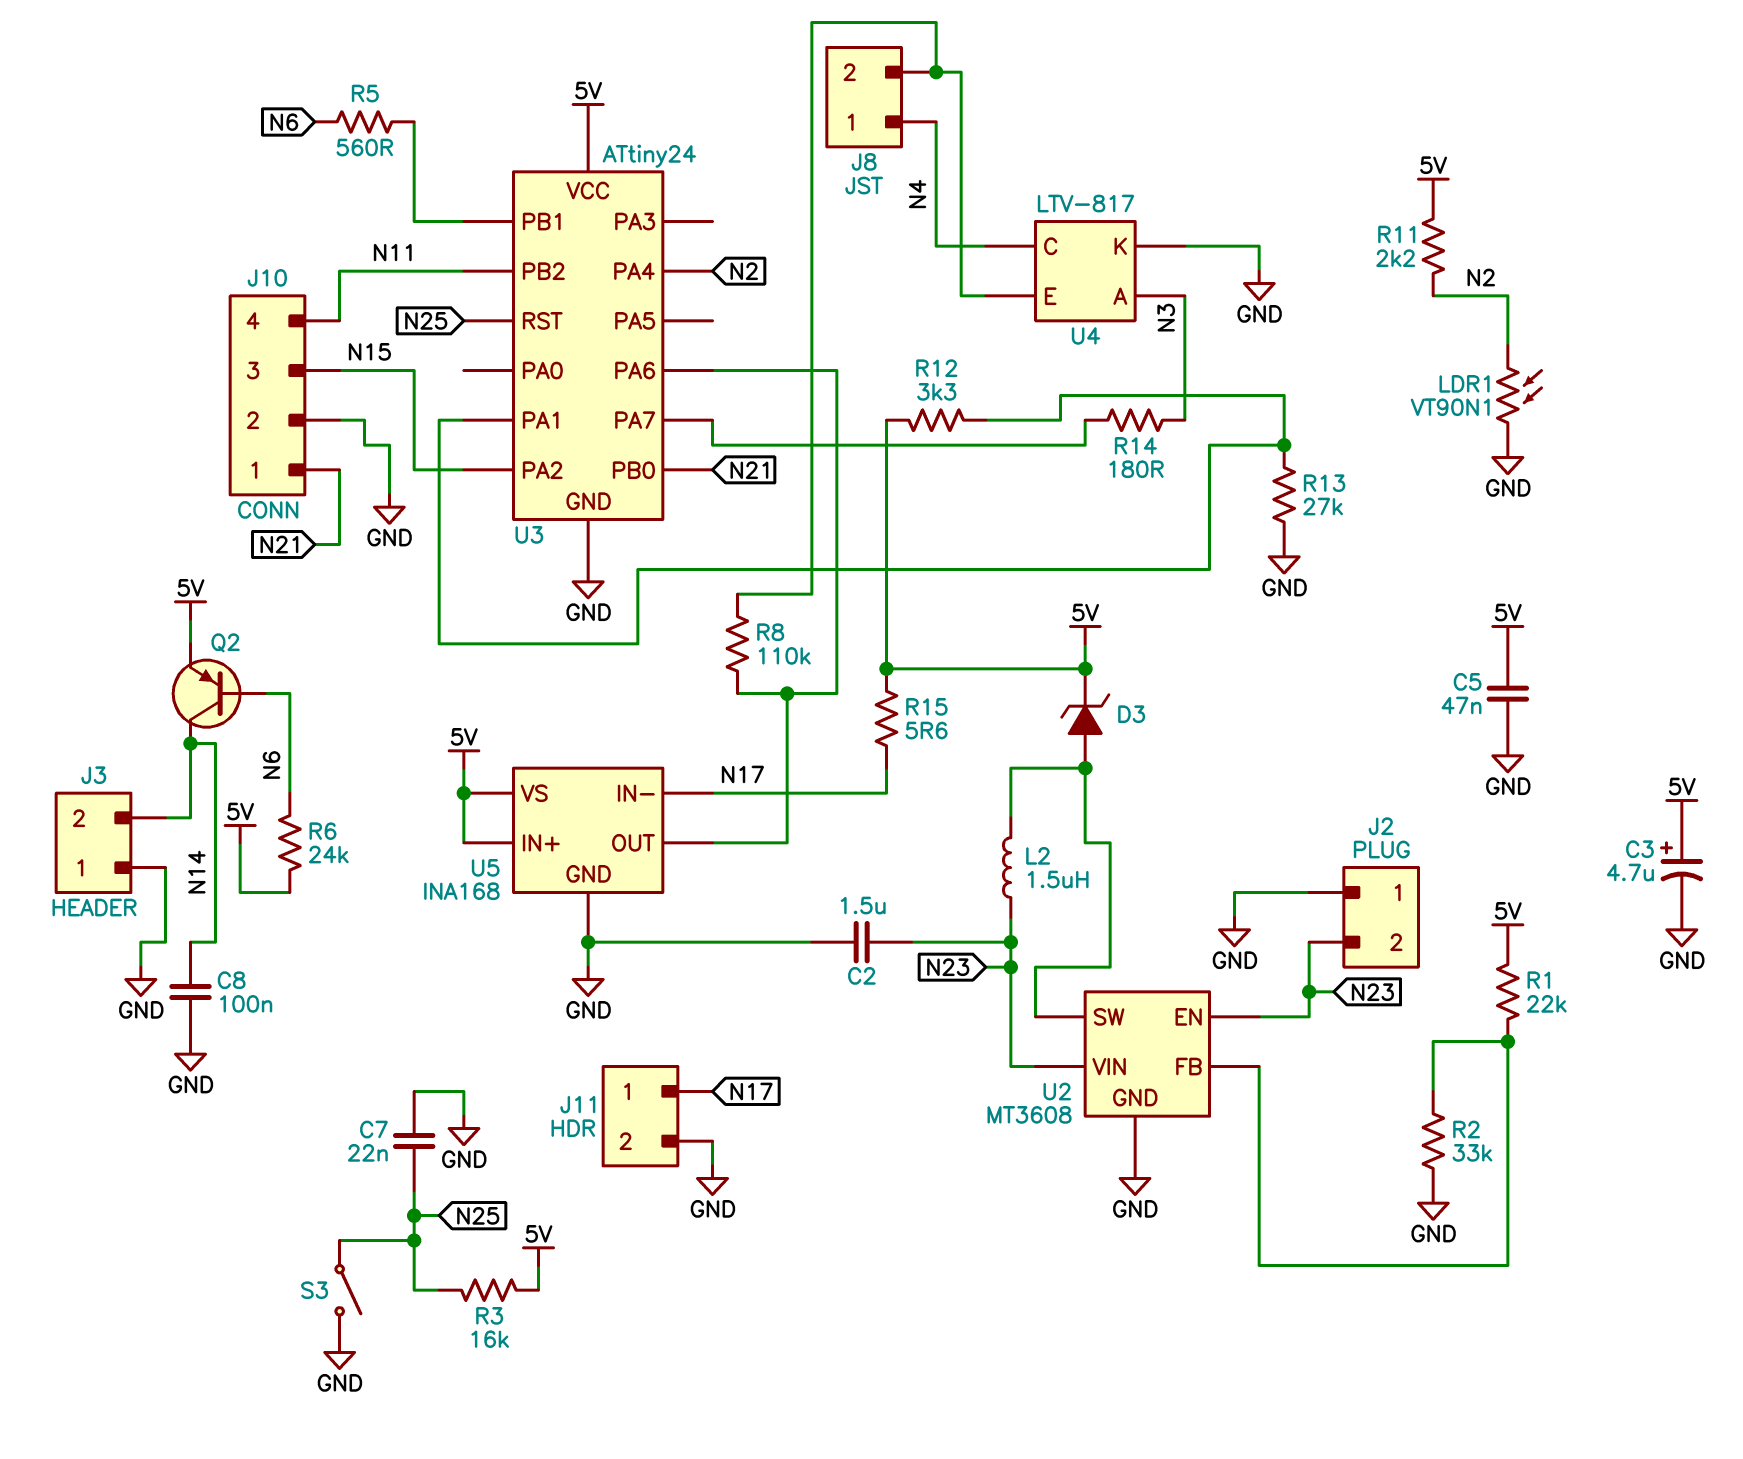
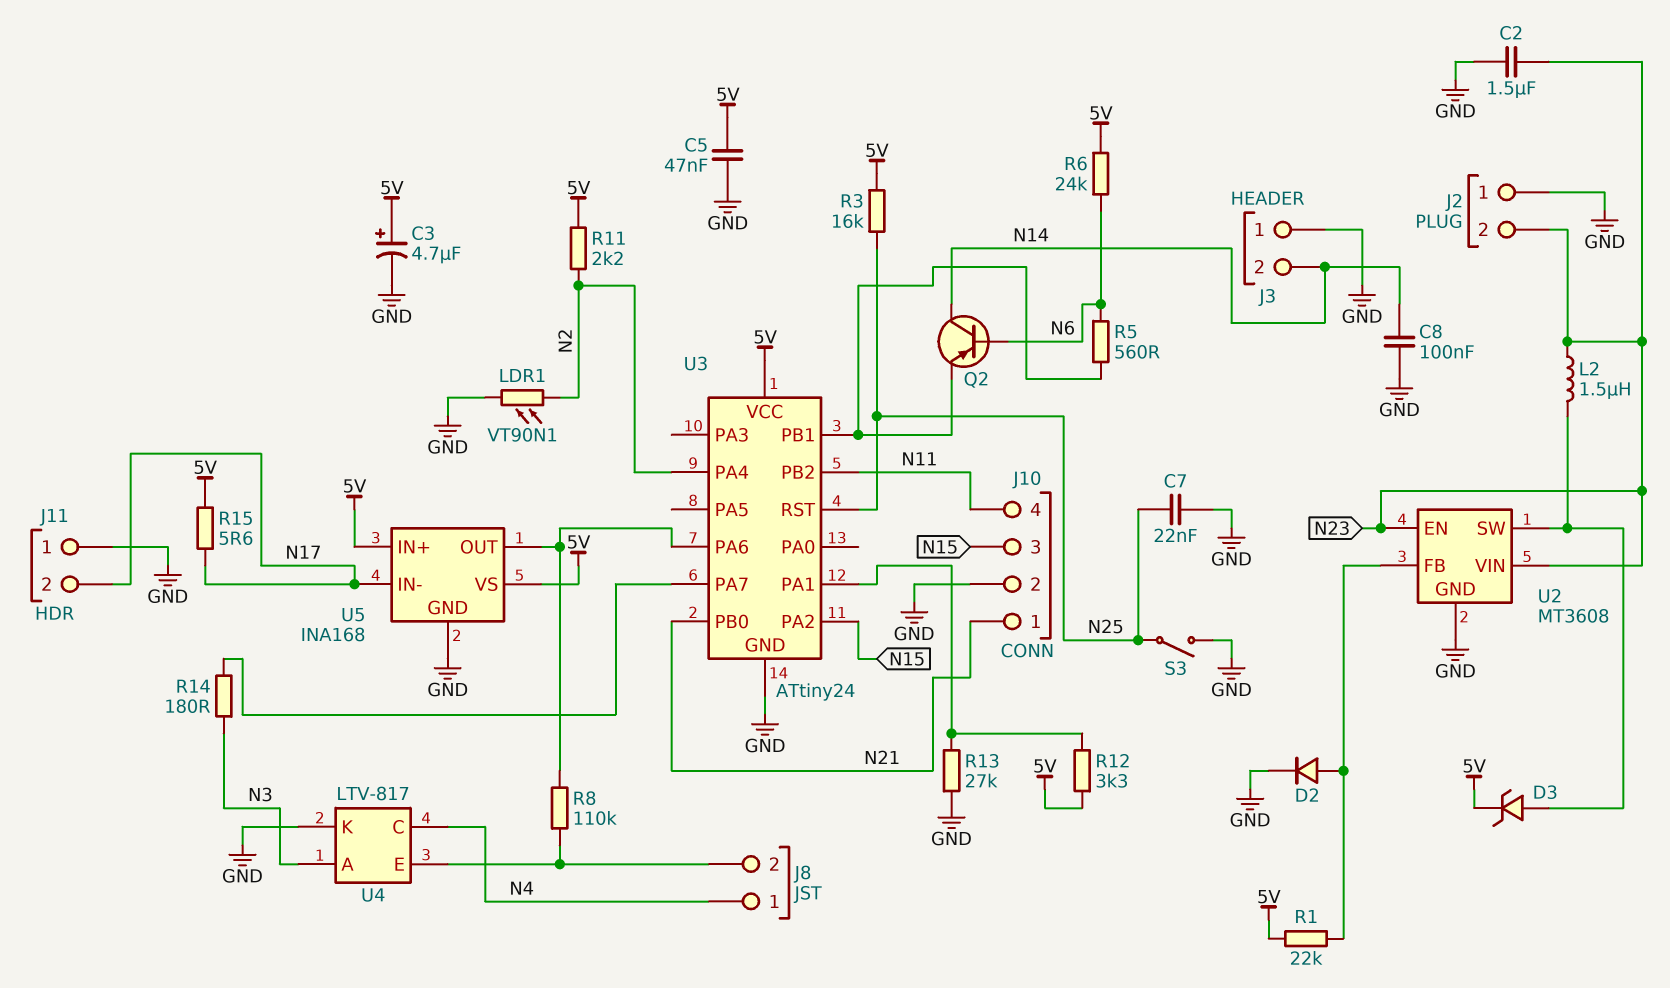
D2: none -> diode (A U2/FB, K GND)
J11 pin 1: N17 -> GND
J11 pin 2: GND -> N17
Q2: PNP (B N6, C N14, E 5V) -> PNP (B N6, C N14, E U3/PB1)
R2: 33k (GND, U2/FB) -> none

